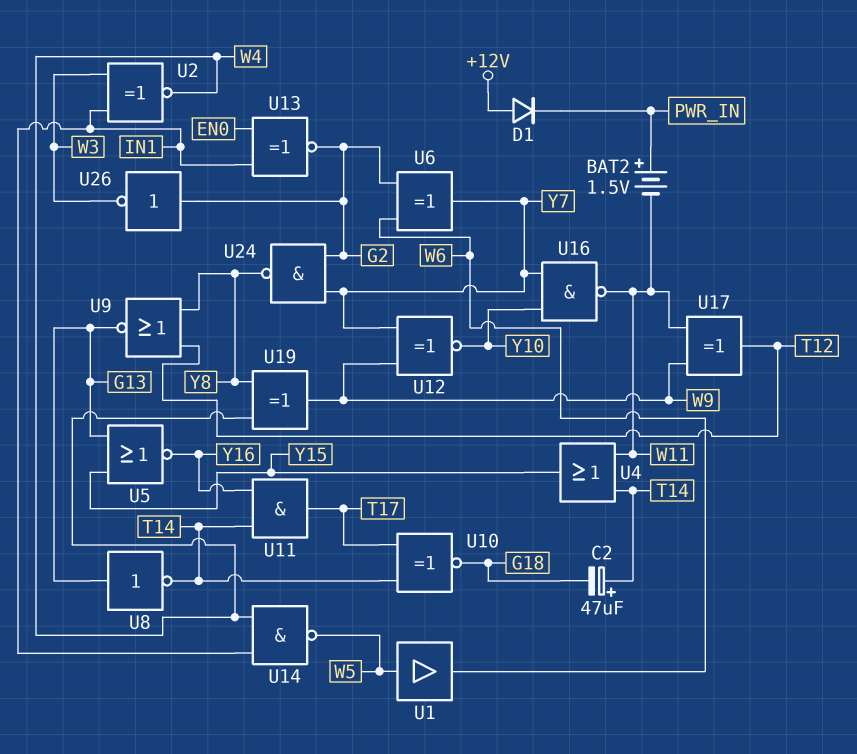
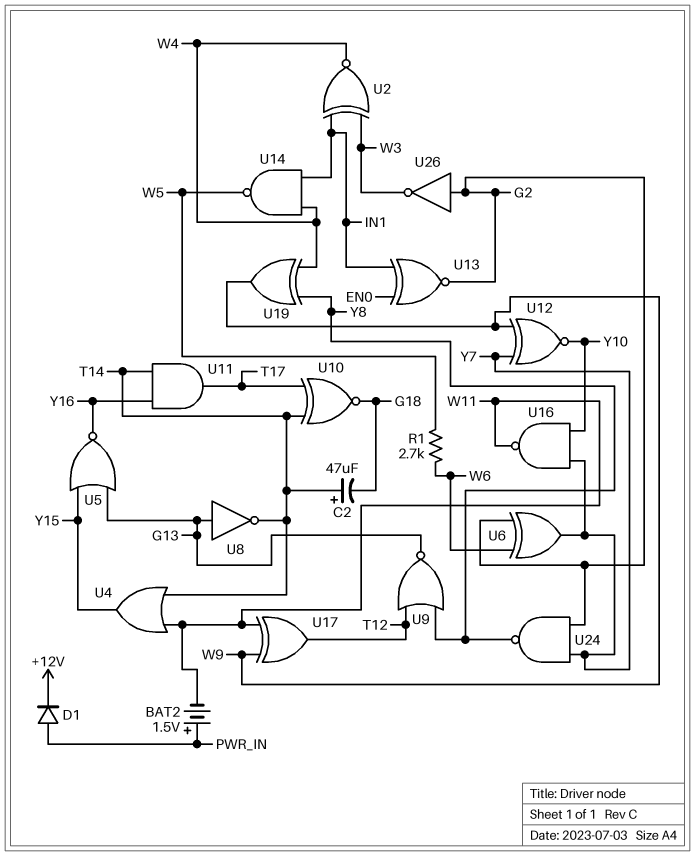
D1: diode (A +12V, K PWR_IN) -> diode (A PWR_IN, K +12V)
R1: none -> 2.7k (W5, W6)
U1: buffer (in W5, out W6) -> none

